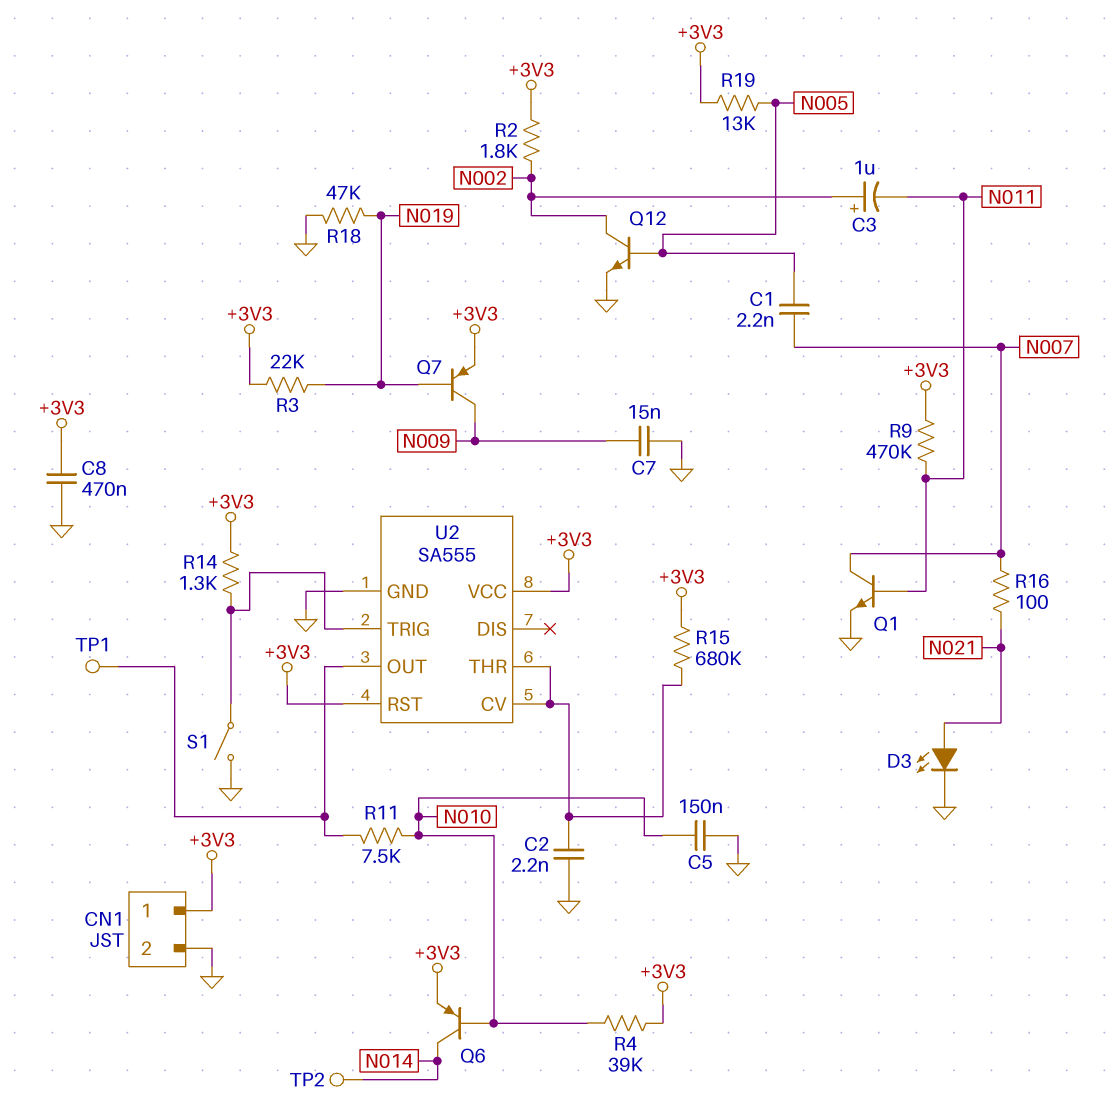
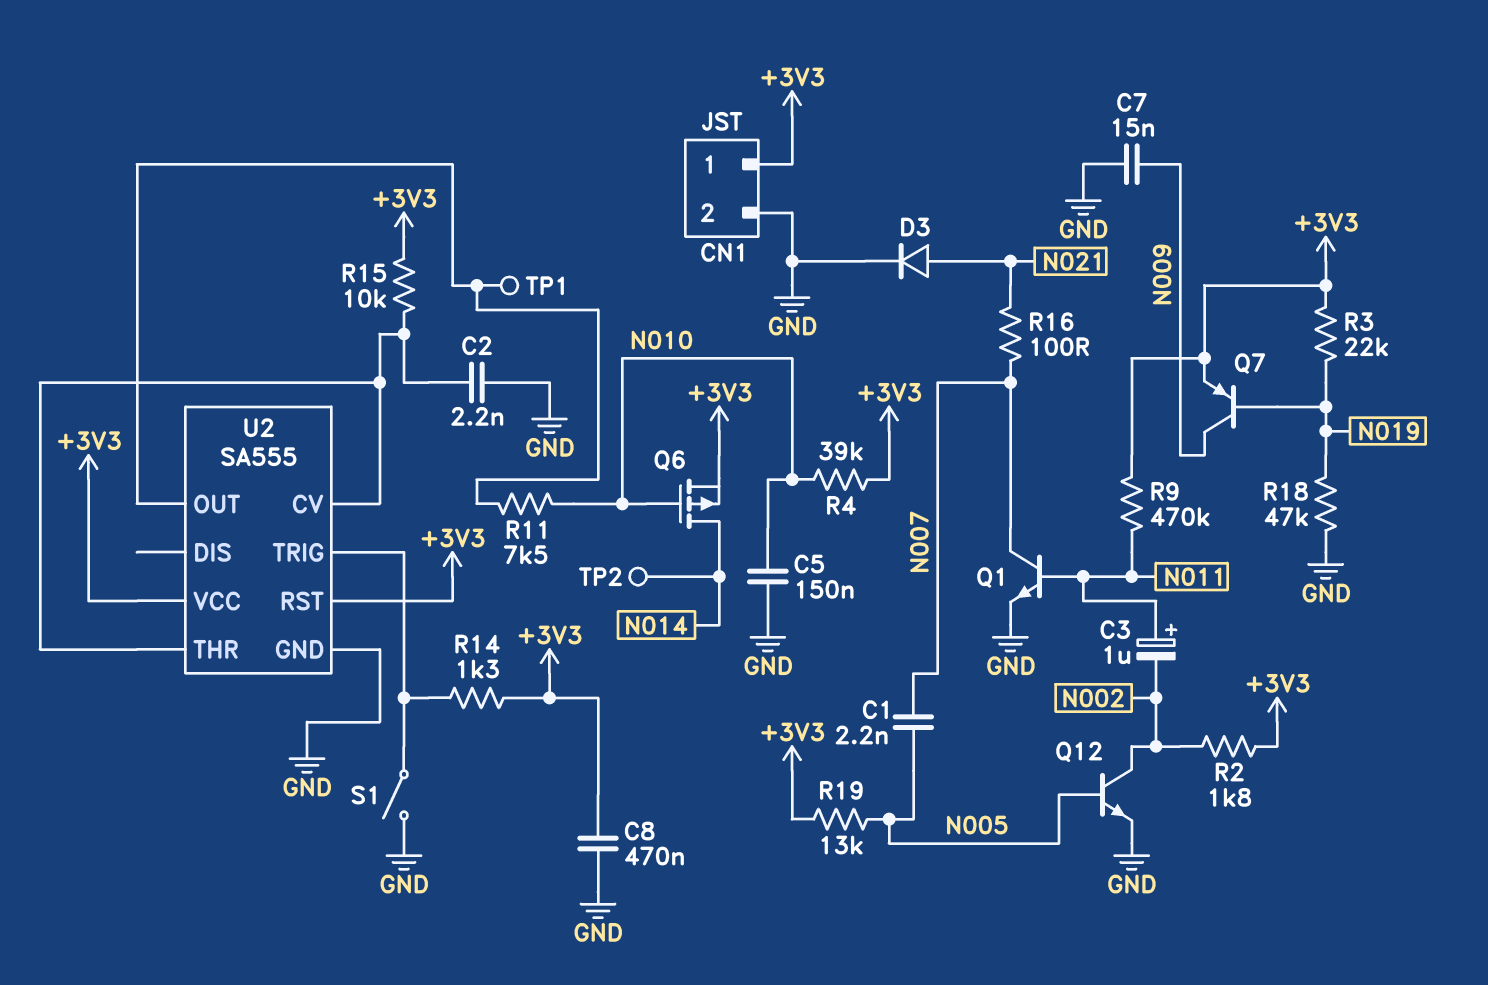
C3: 1uF (plus N002, minus N011) -> 1uF (plus N011, minus N002)
D3: LED (A N021, K GND) -> diode (A N021, K GND)
Q6: PNP (B N010, C N014, E +3V3) -> PMOS (G N010, D N014, S +3V3)
R15: 680k (+3V3, U2/CV) -> 10k (+3V3, U2/CV)

